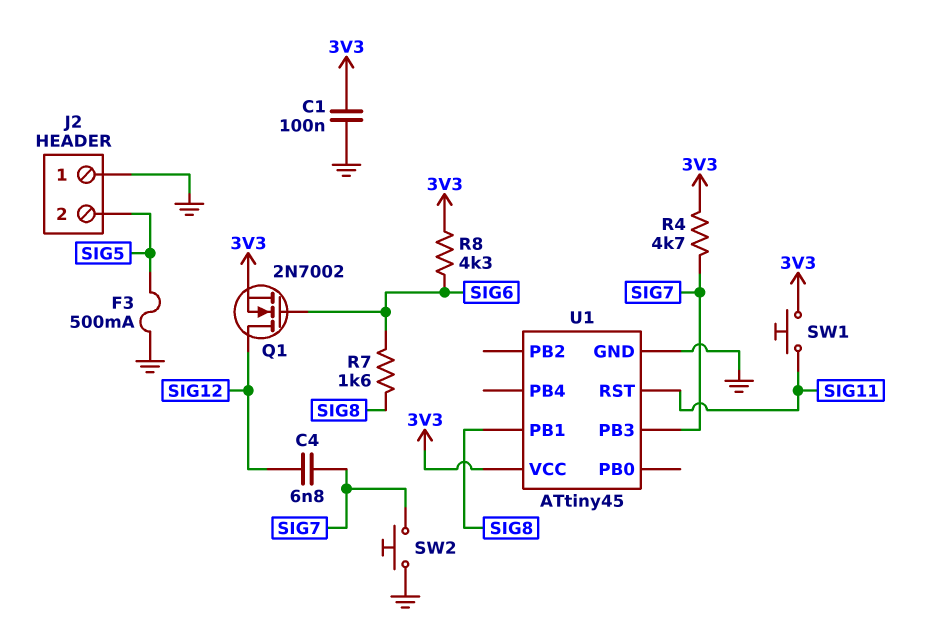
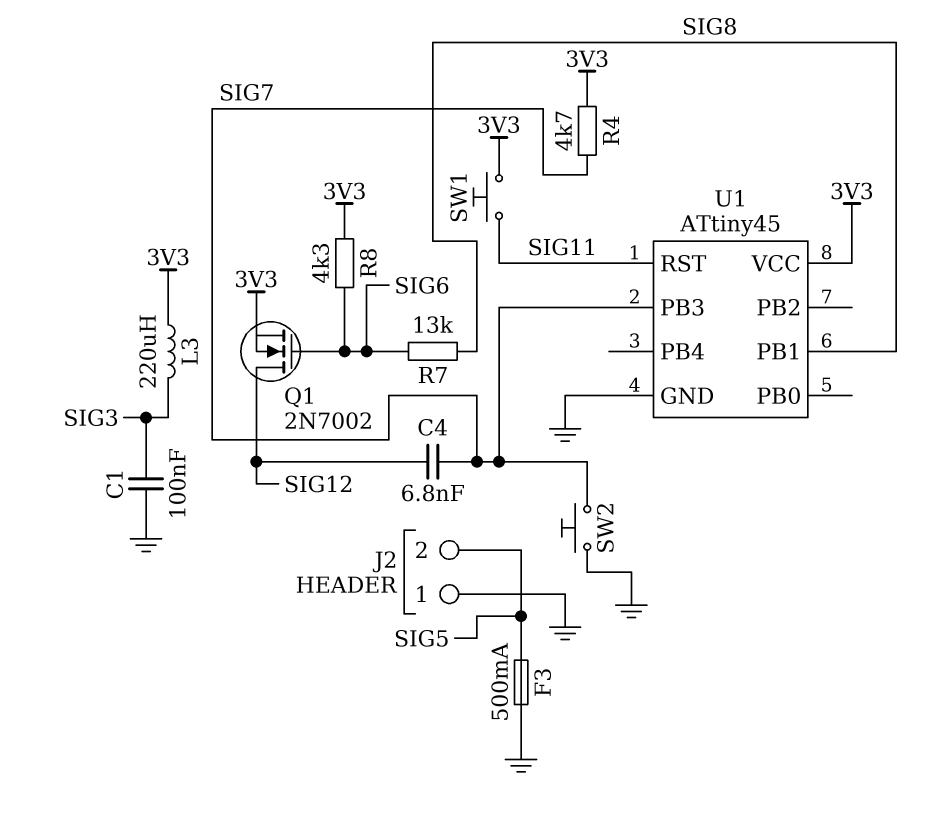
C1: 100nF (3V3, GND) -> 100nF (GND, SIG3)
L3: none -> 220uH (3V3, SIG3)
R7: 1.6k (SIG6, SIG8) -> 13k (SIG6, SIG8)

